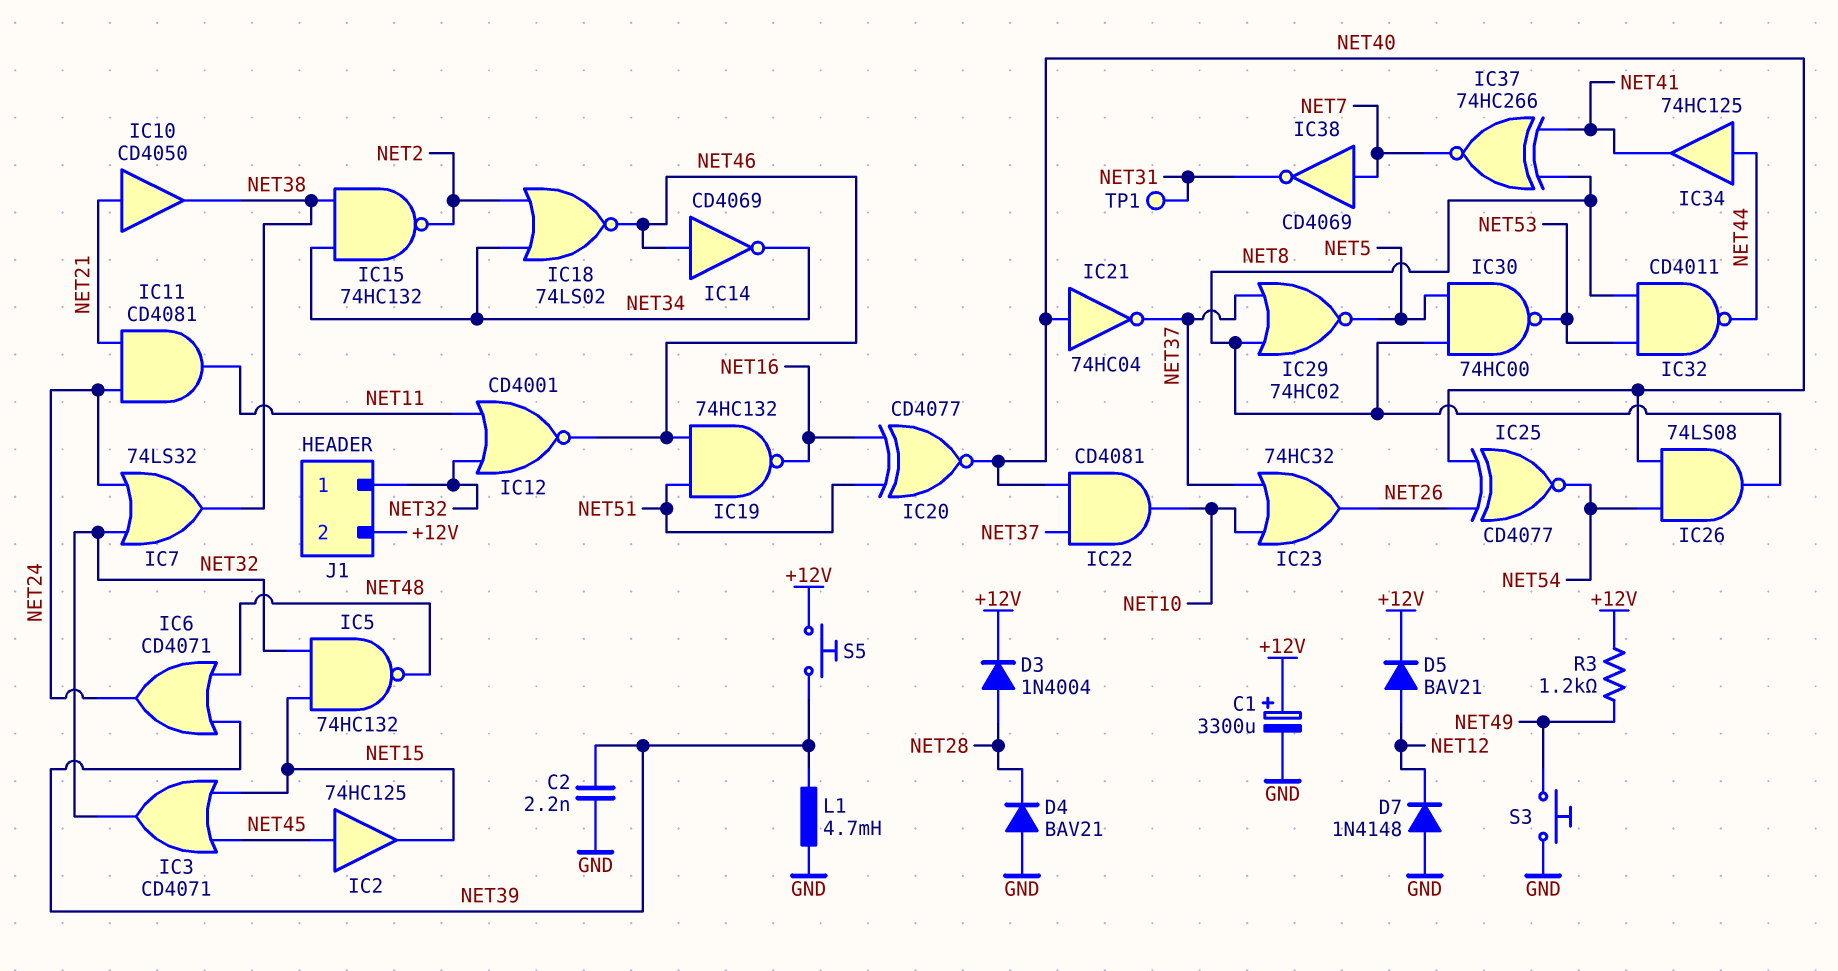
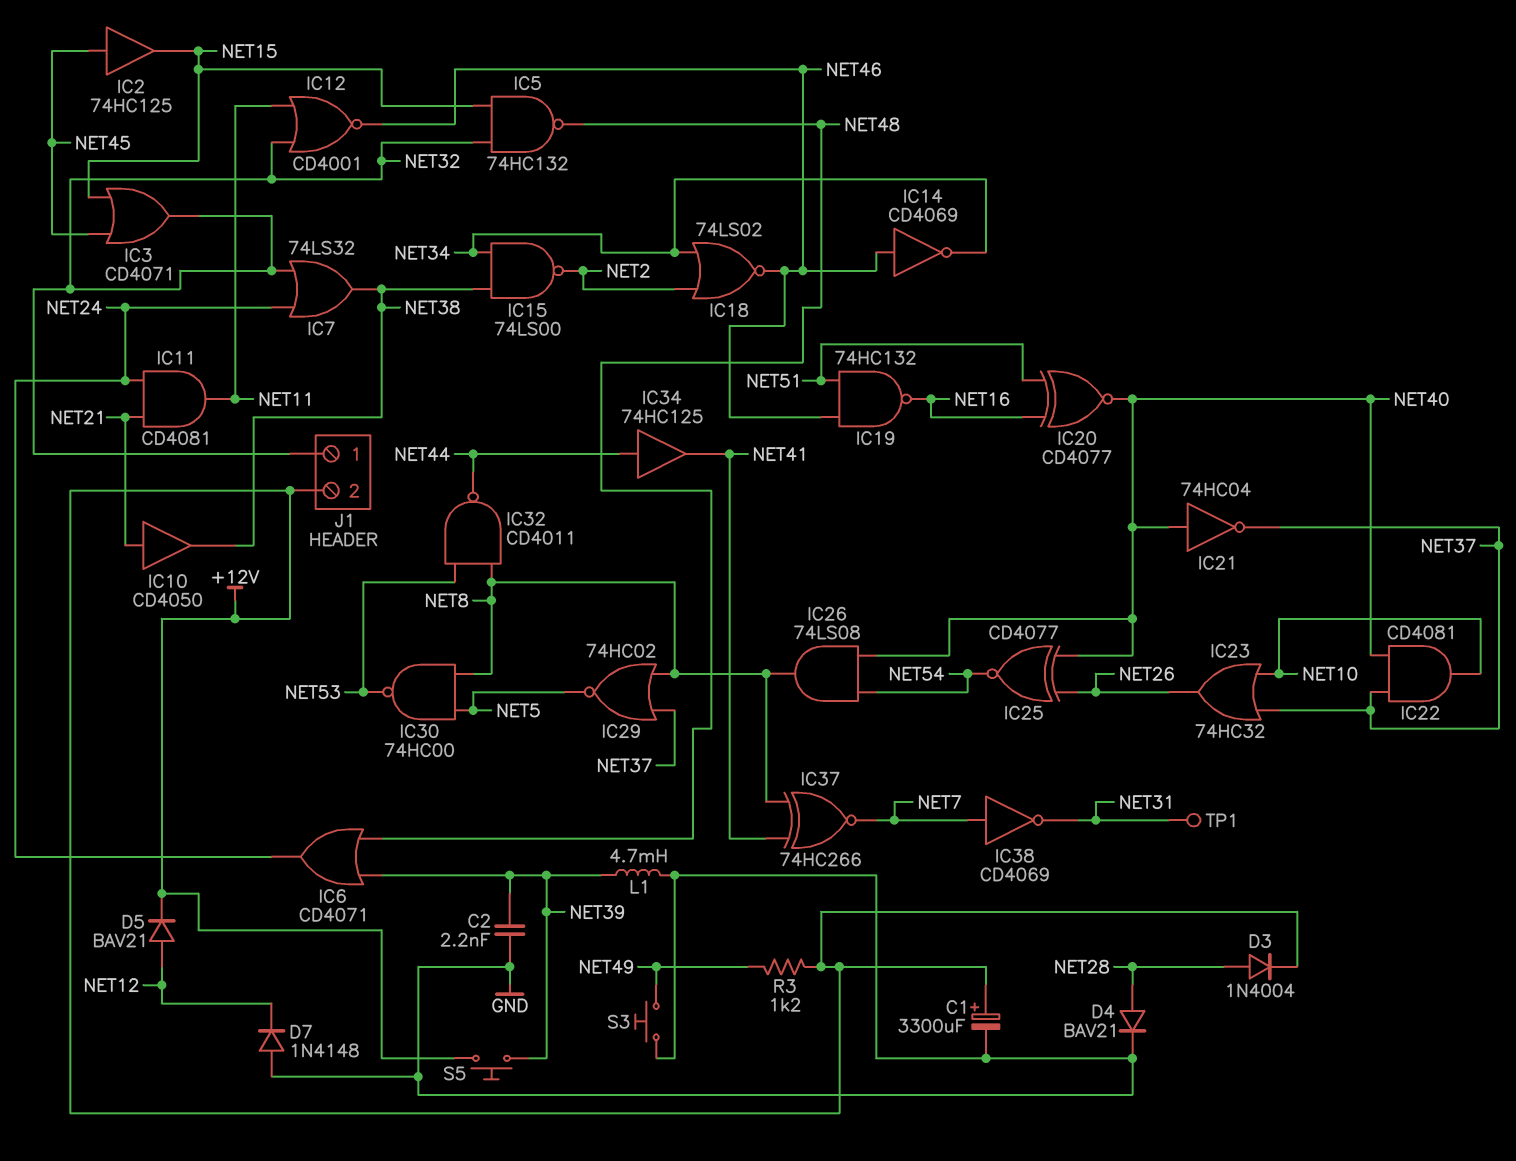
D4: diode BAV21 (A GND, K NET28) -> diode BAV21 (A NET28, K GND)
IC15: NAND 74HC132 (in NET34, in NET38, out NET2) -> NAND 74LS00 (in NET34, in NET38, out NET2)

